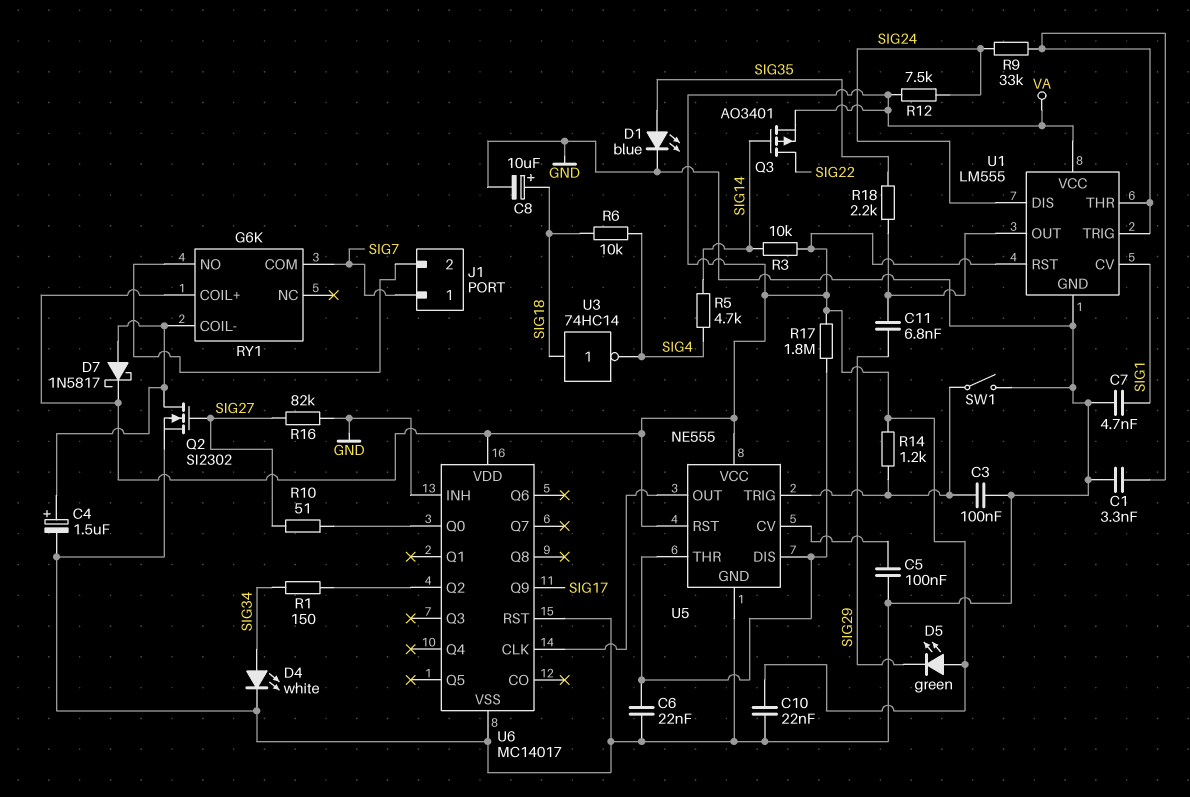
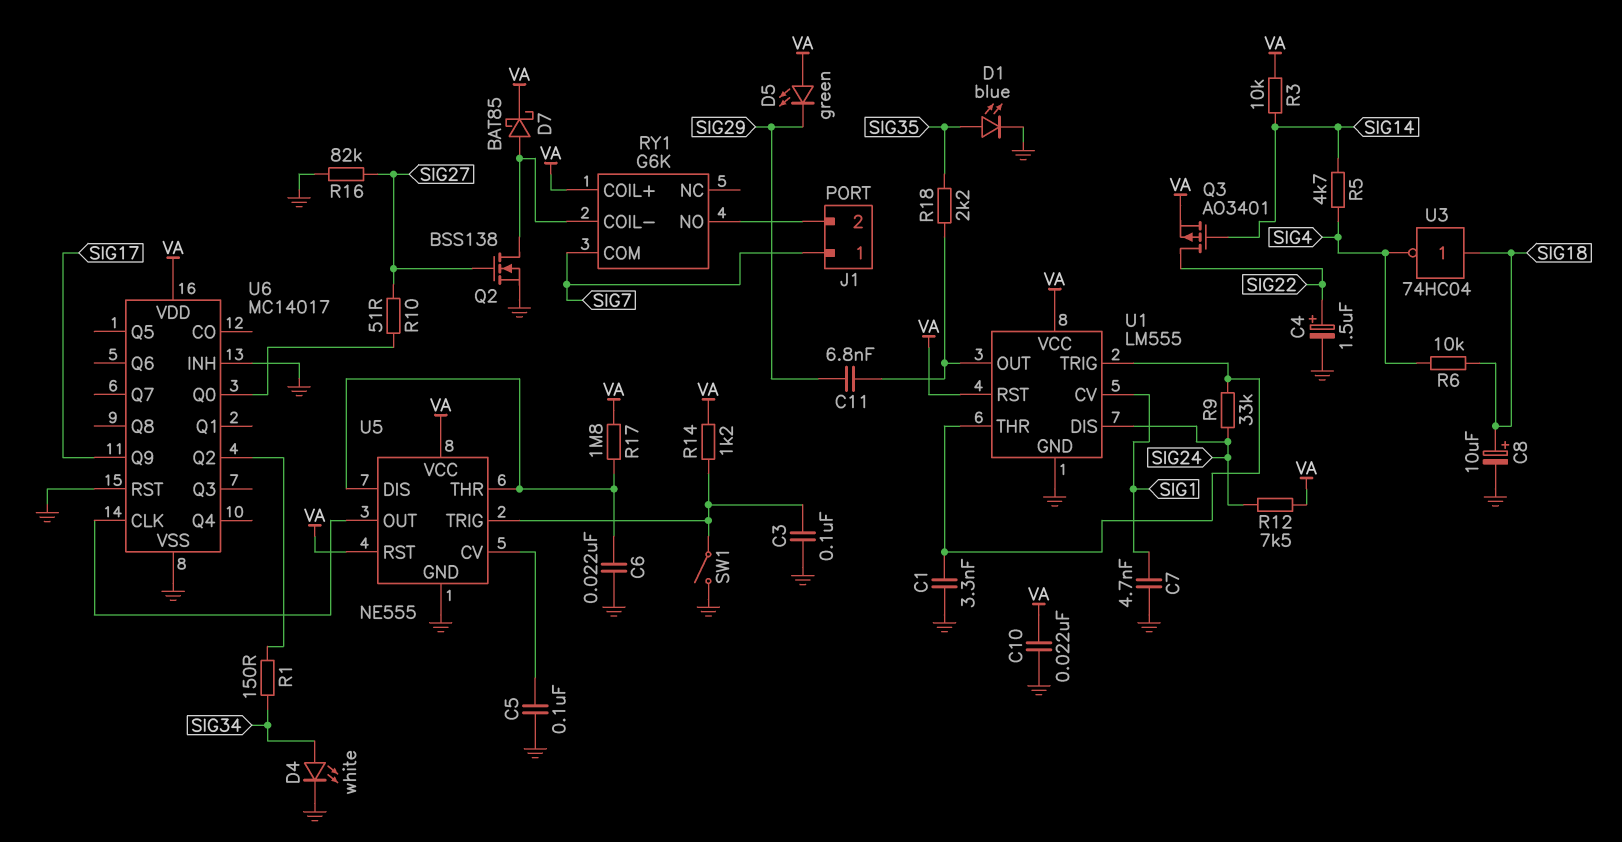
C4: 1.5uF (plus RY1/COIL-, minus GND) -> 1.5uF (plus SIG22, minus GND)
D7: schottky 1N5817 (A RY1/COIL-, K VA) -> schottky BAT85 (A RY1/COIL-, K VA)
Q2: NMOS SI2302 (G SIG27, D RY1/COIL-, S GND) -> NMOS BSS138 (G SIG27, D RY1/COIL-, S GND)
U3: NOT 74HC14 (in SIG18, out SIG4) -> NOT 74HC04 (in SIG18, out SIG4)

